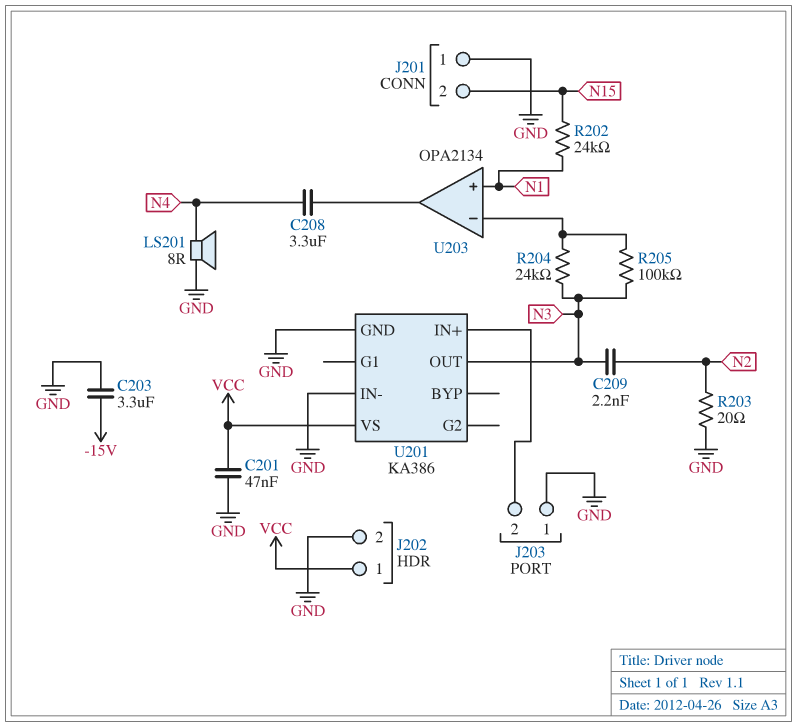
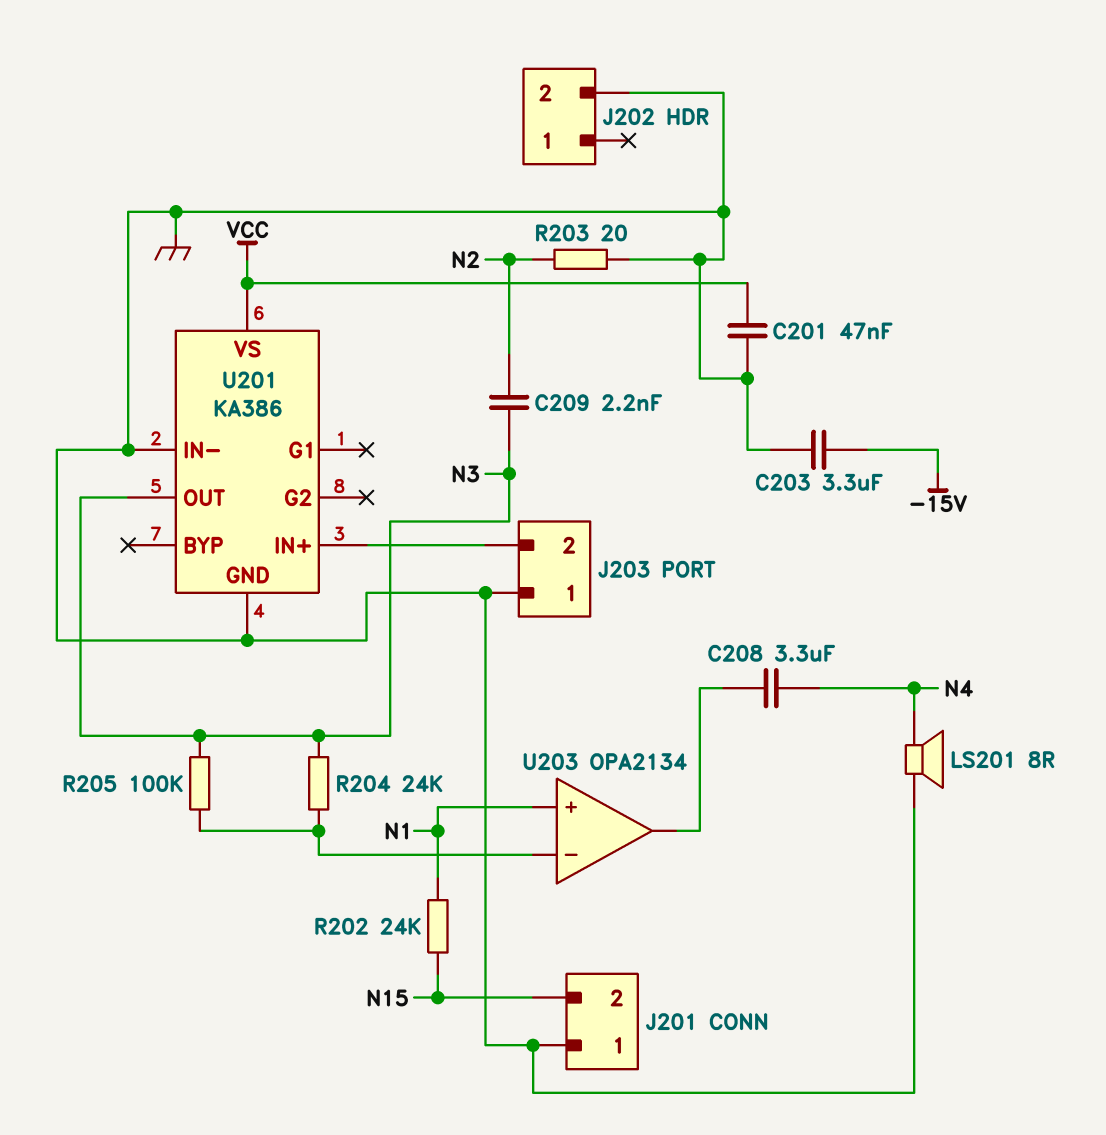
J202 pin 1: VCC -> none

